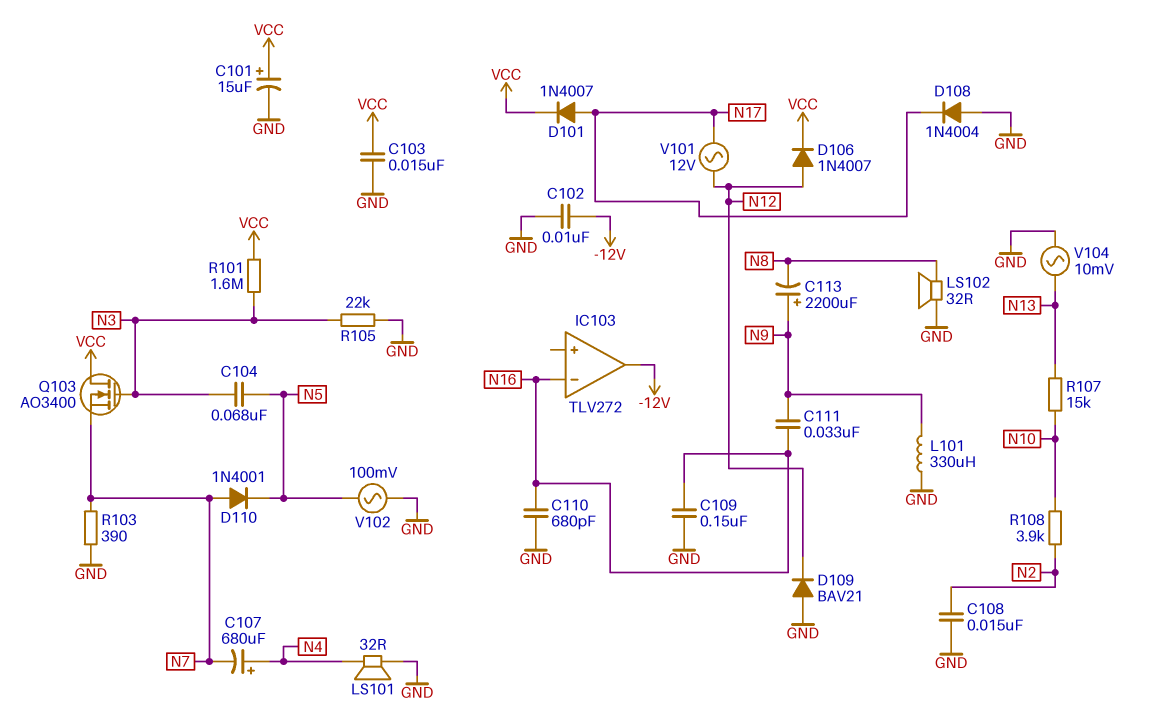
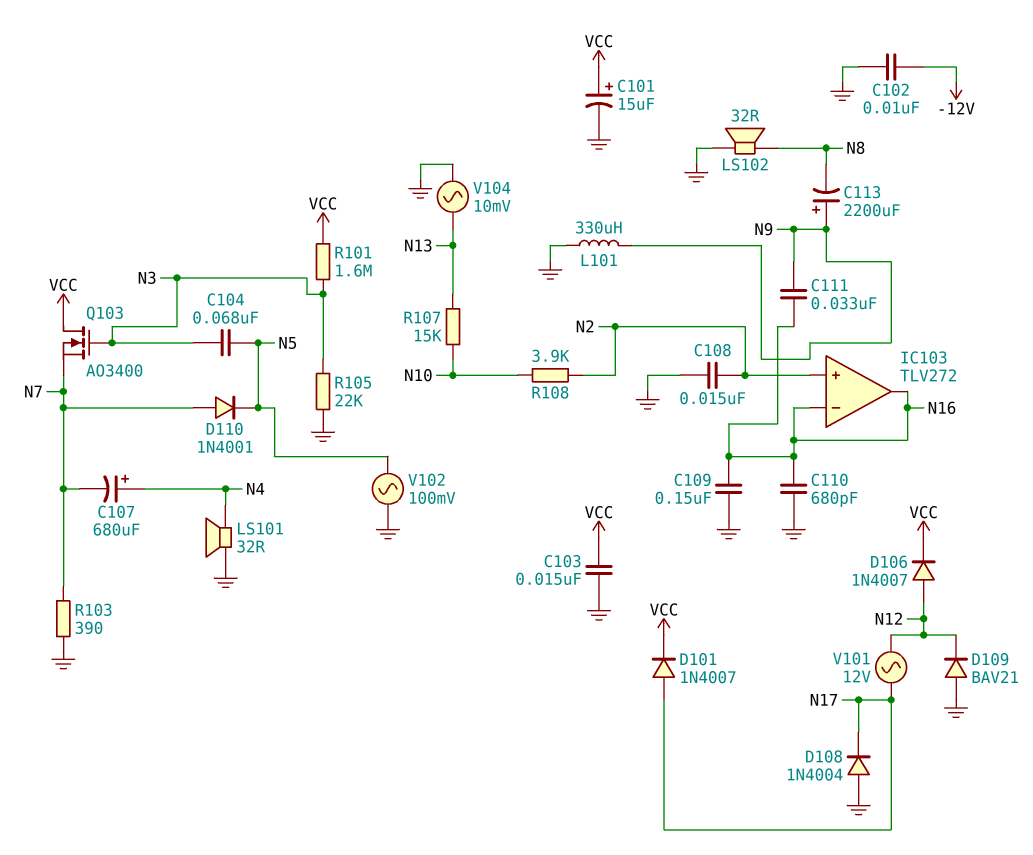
IC103 pin in+: none -> N2
IC103 pin out: -12V -> N16

